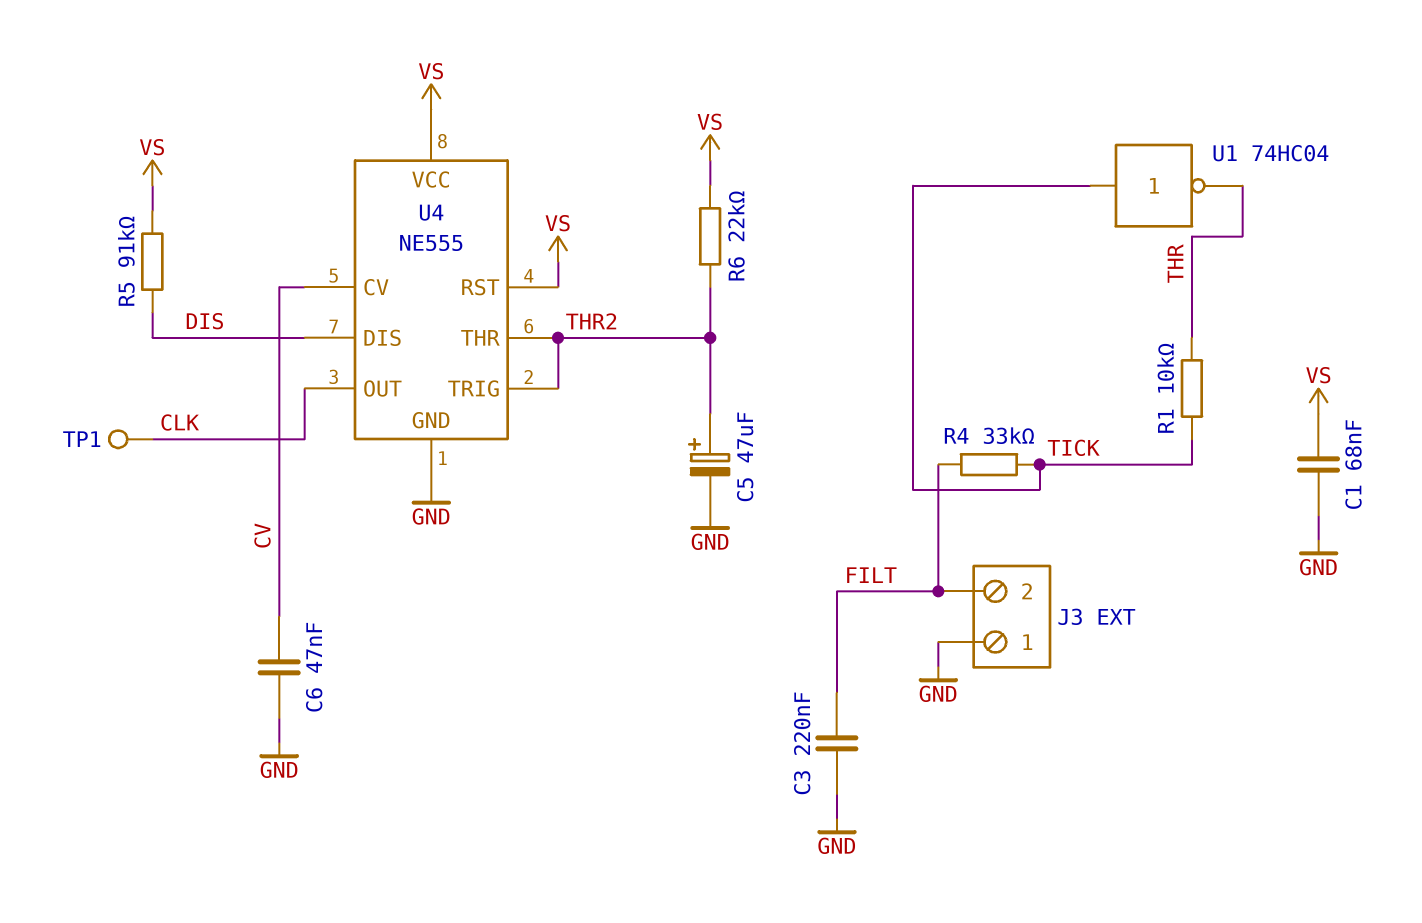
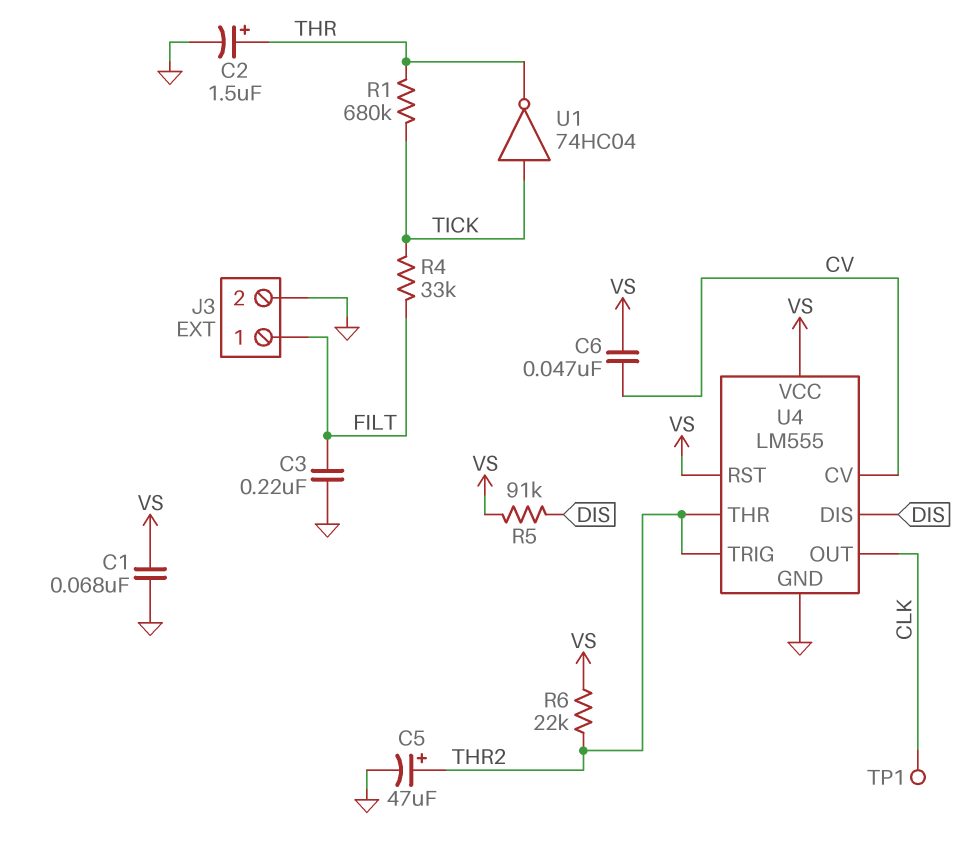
C2: none -> 1.5uF (plus THR, minus GND)
C6: 47nF (CV, GND) -> 47nF (CV, VS)
J3 pin 1: GND -> FILT
J3 pin 2: FILT -> GND
R1: 10k (THR, TICK) -> 680k (THR, TICK)
U4: NE555 -> LM555

